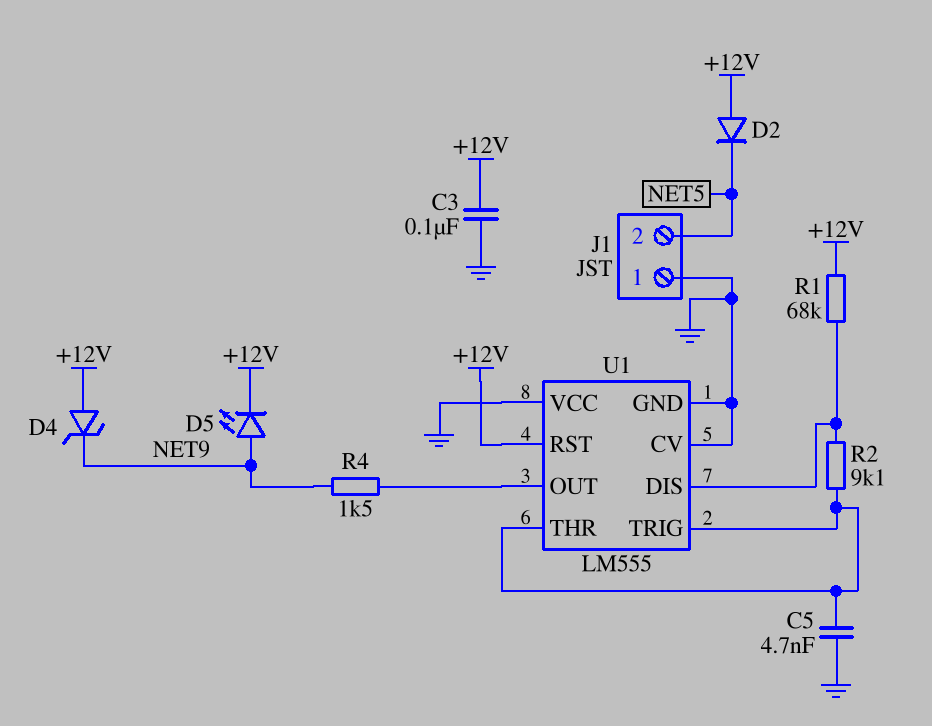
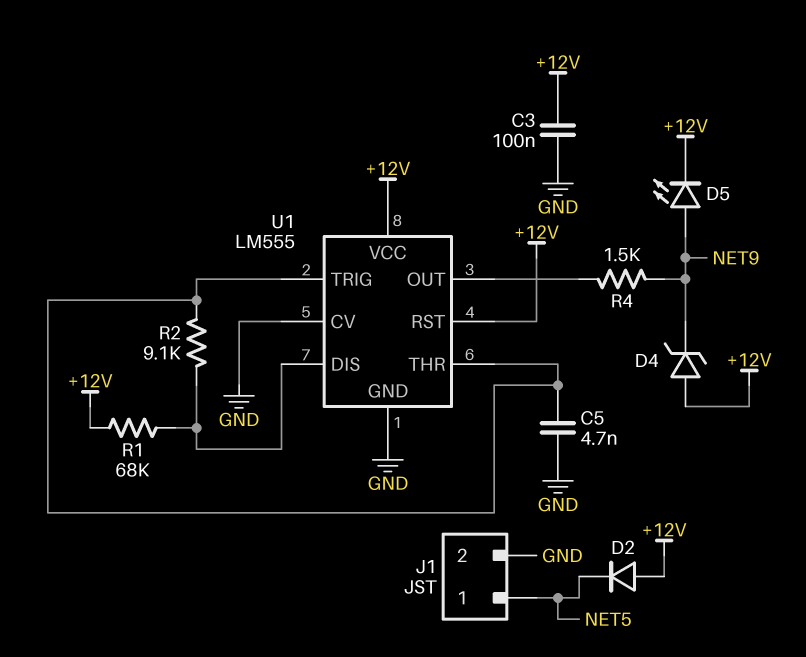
J1 pin 1: GND -> NET5
J1 pin 2: NET5 -> GND
U1 pin VCC: GND -> +12V

